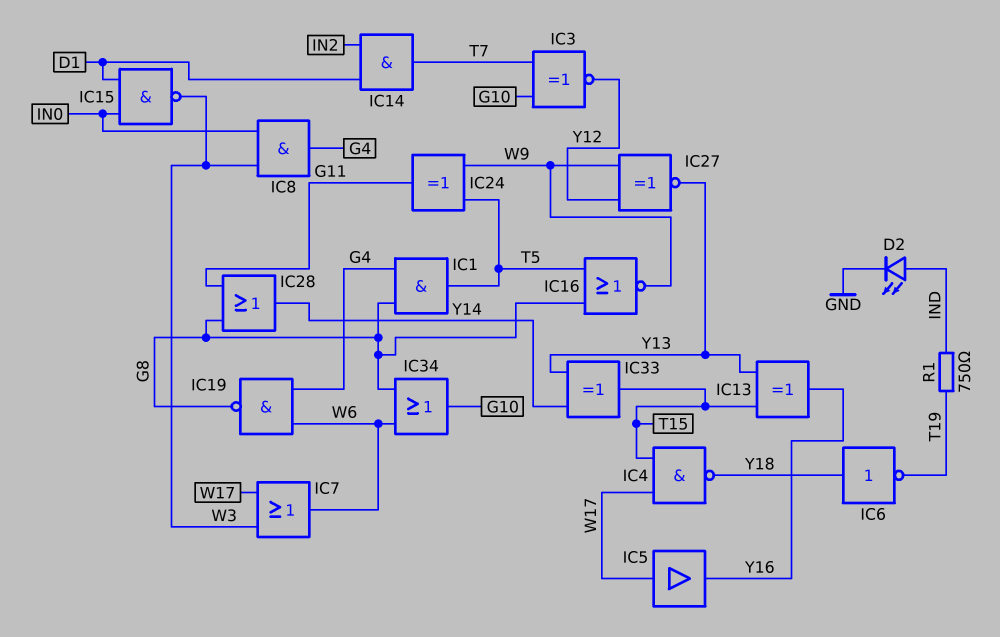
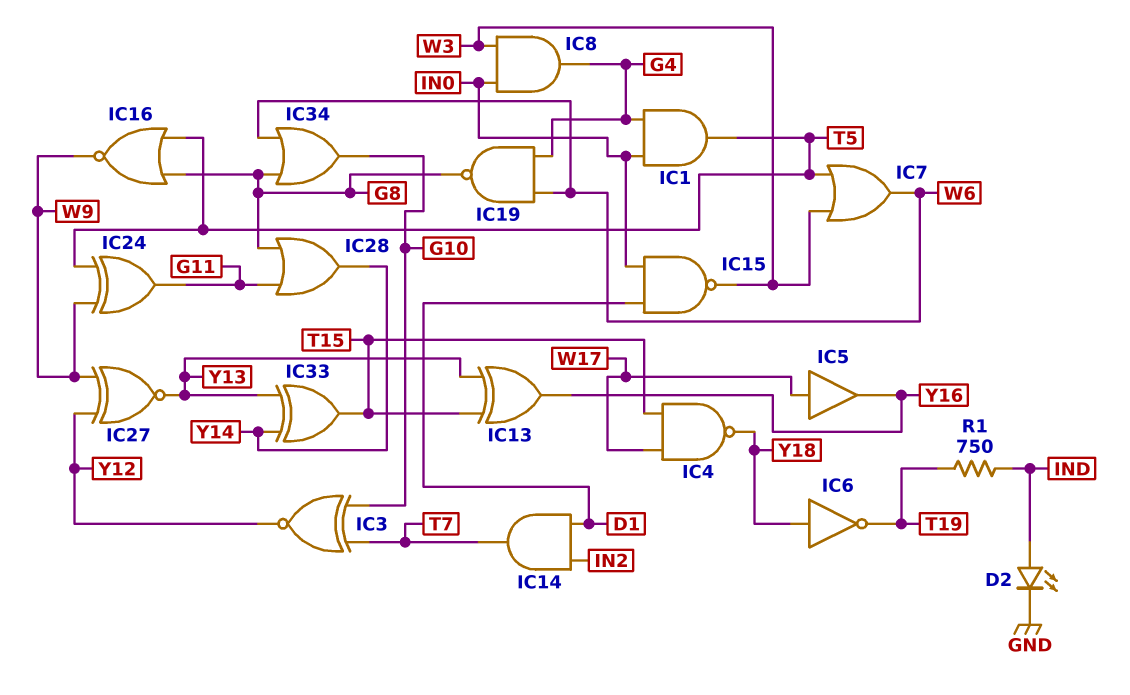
IC1: AND (in G4, in G8, out T5) -> AND (in G4, in IN0, out T5)
IC7: OR (in W3, in W17, out W6) -> OR (in T5, in W3, out W6)

